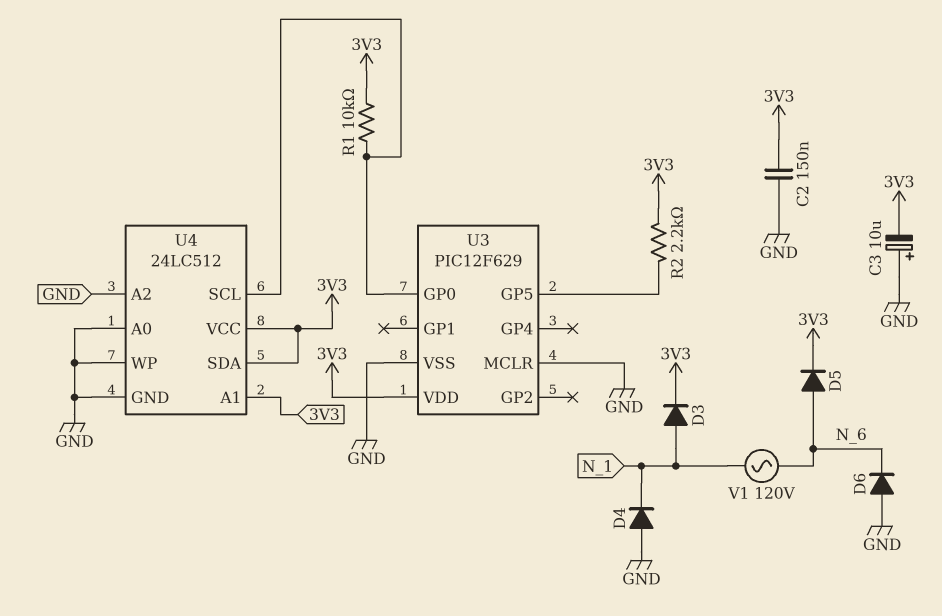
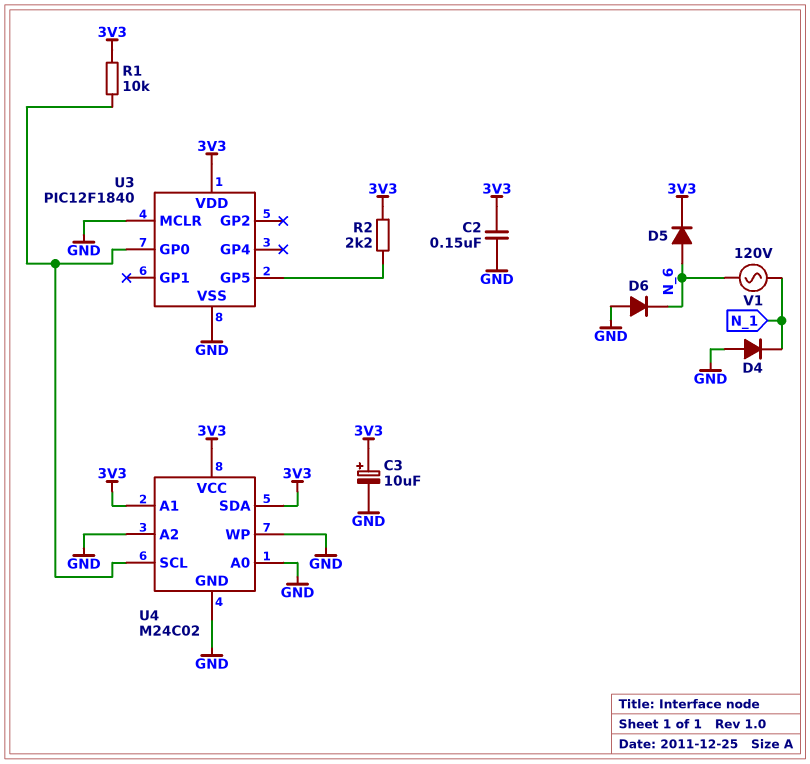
C3: 10uF (plus GND, minus 3V3) -> 10uF (plus 3V3, minus GND)
D3: diode (A N_1, K 3V3) -> none
U3: PIC12F629 -> PIC12F1840
U4: 24LC512 -> M24C02

